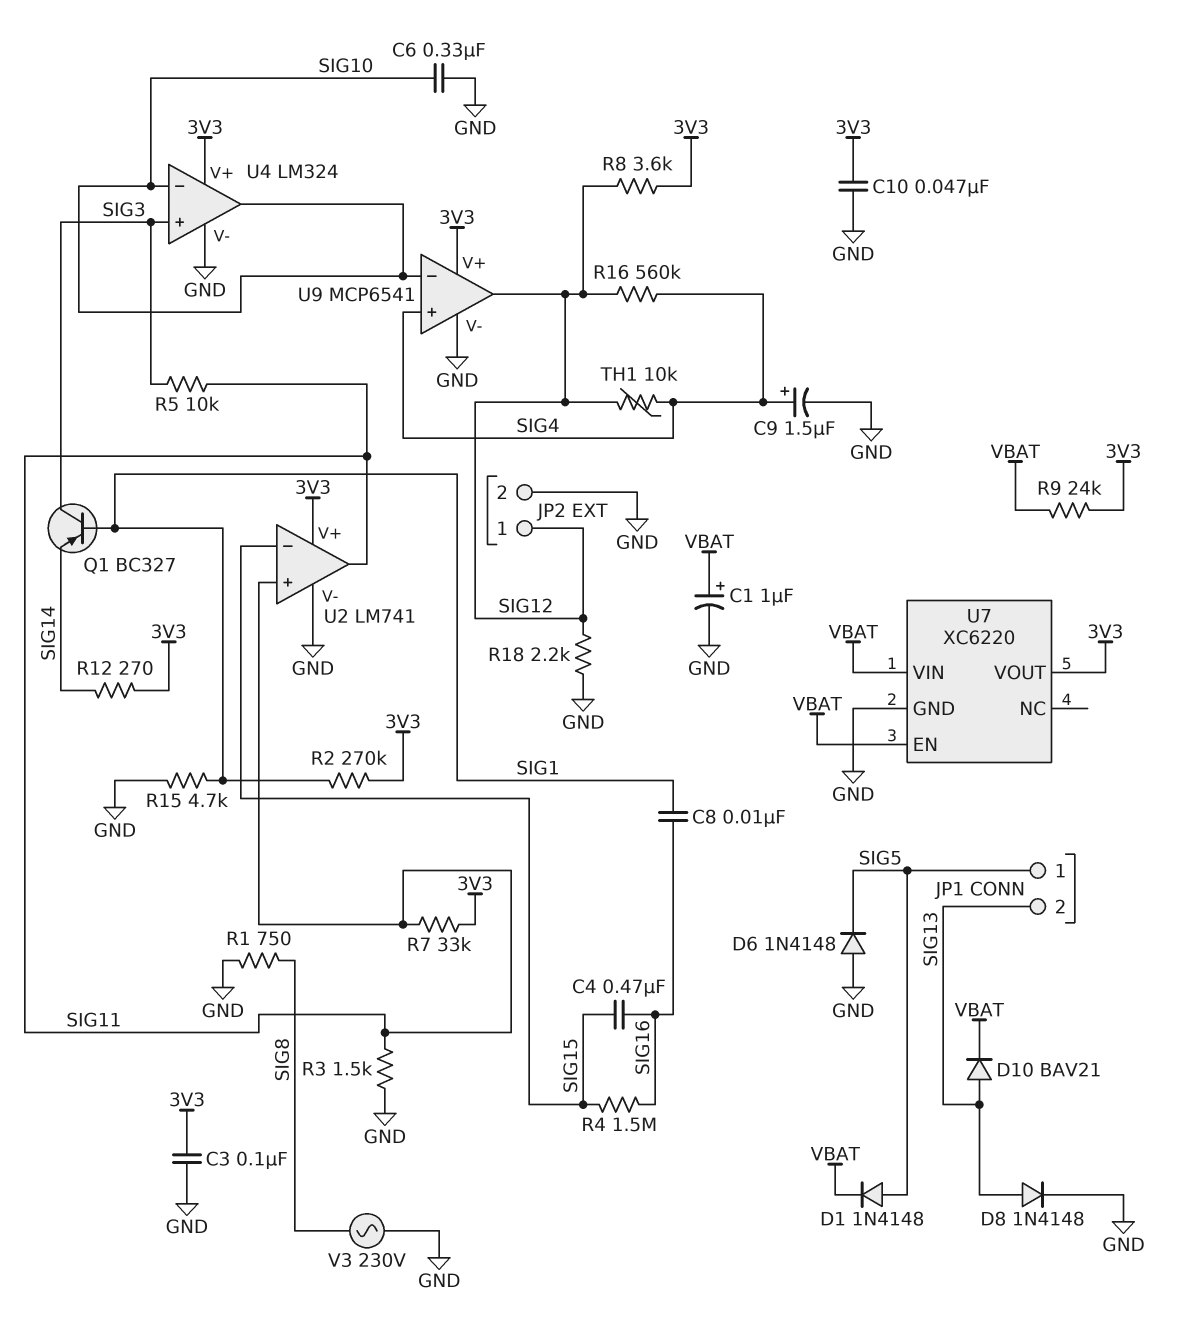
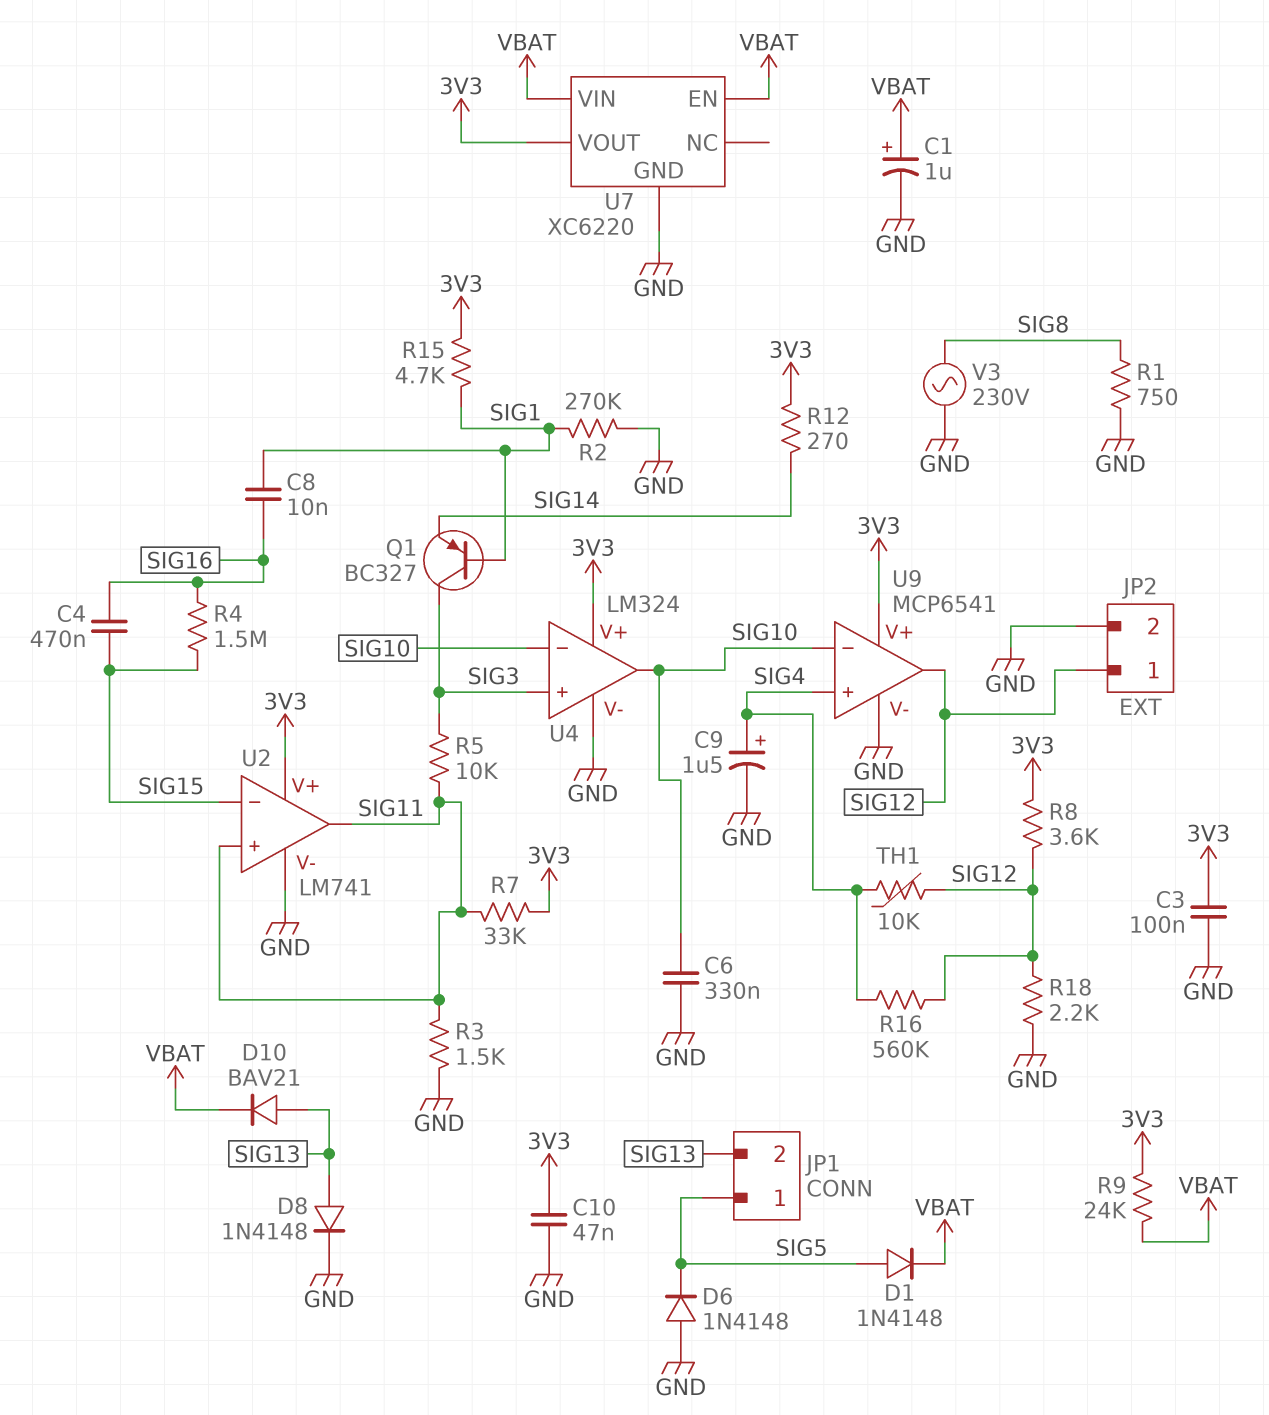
R2: 270k (3V3, SIG1) -> 270k (GND, SIG1)
R15: 4.7k (GND, SIG1) -> 4.7k (3V3, SIG1)

